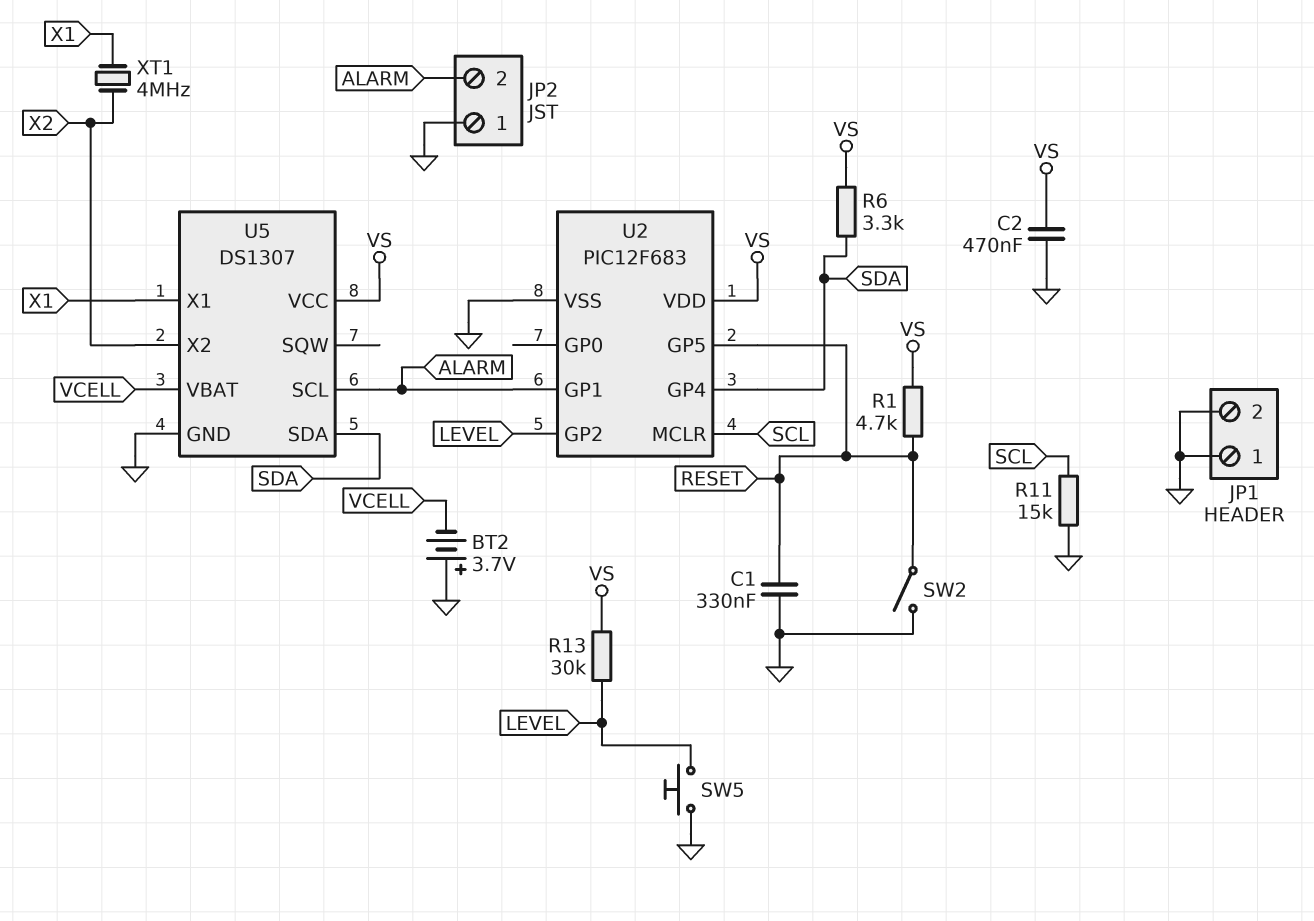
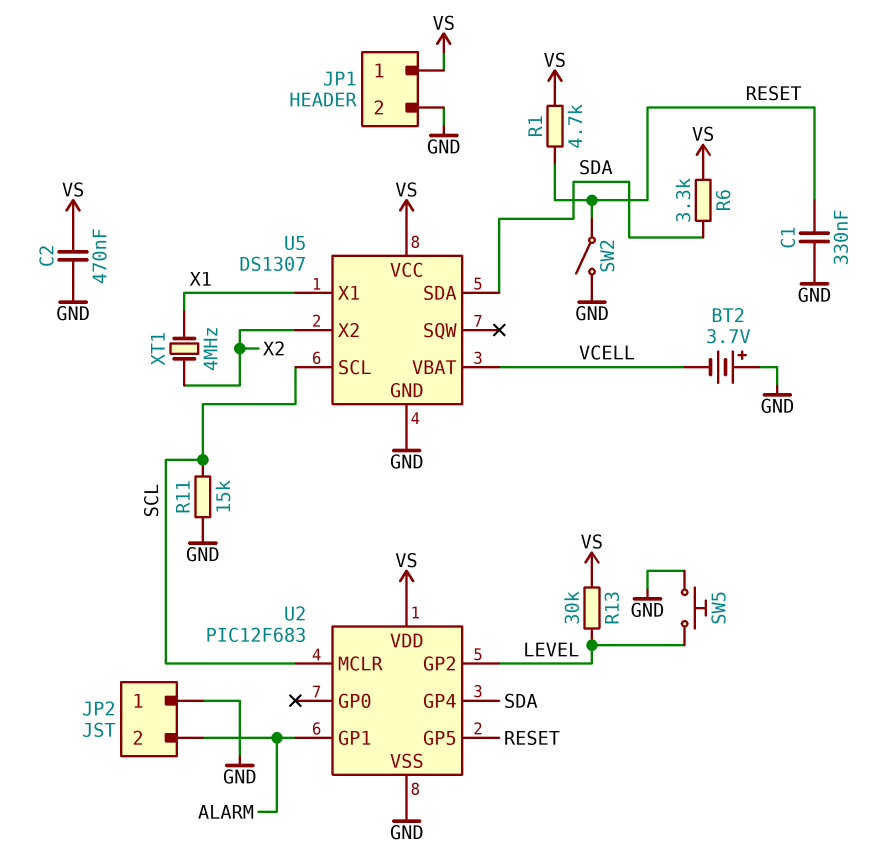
JP1 pin 1: GND -> VS
U5 pin SCL: ALARM -> SCL

